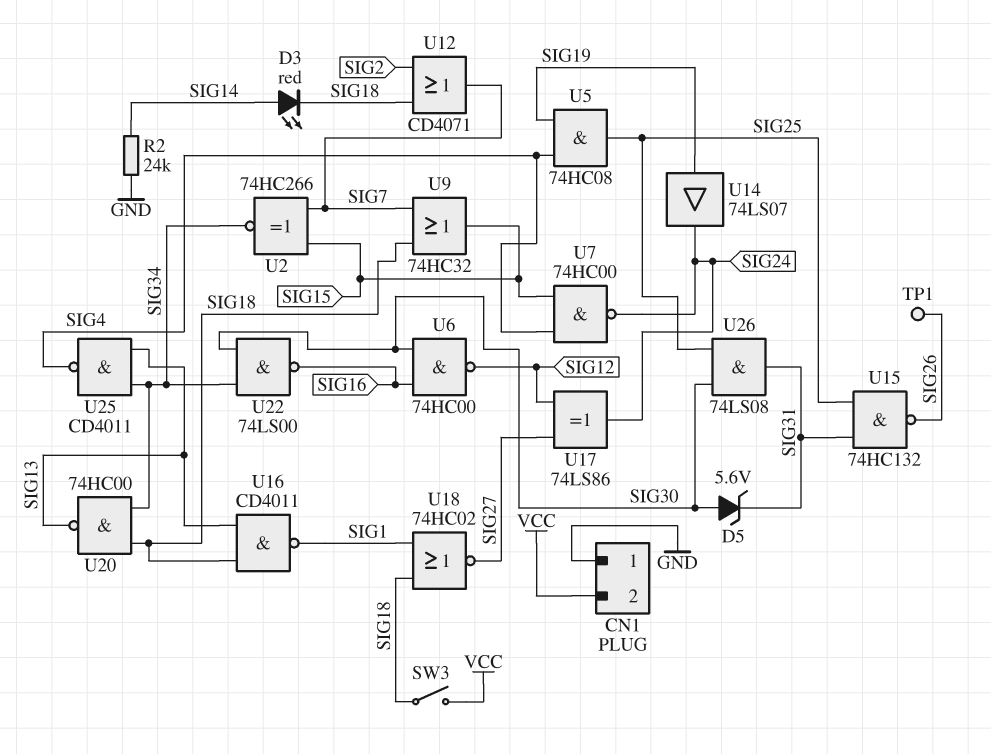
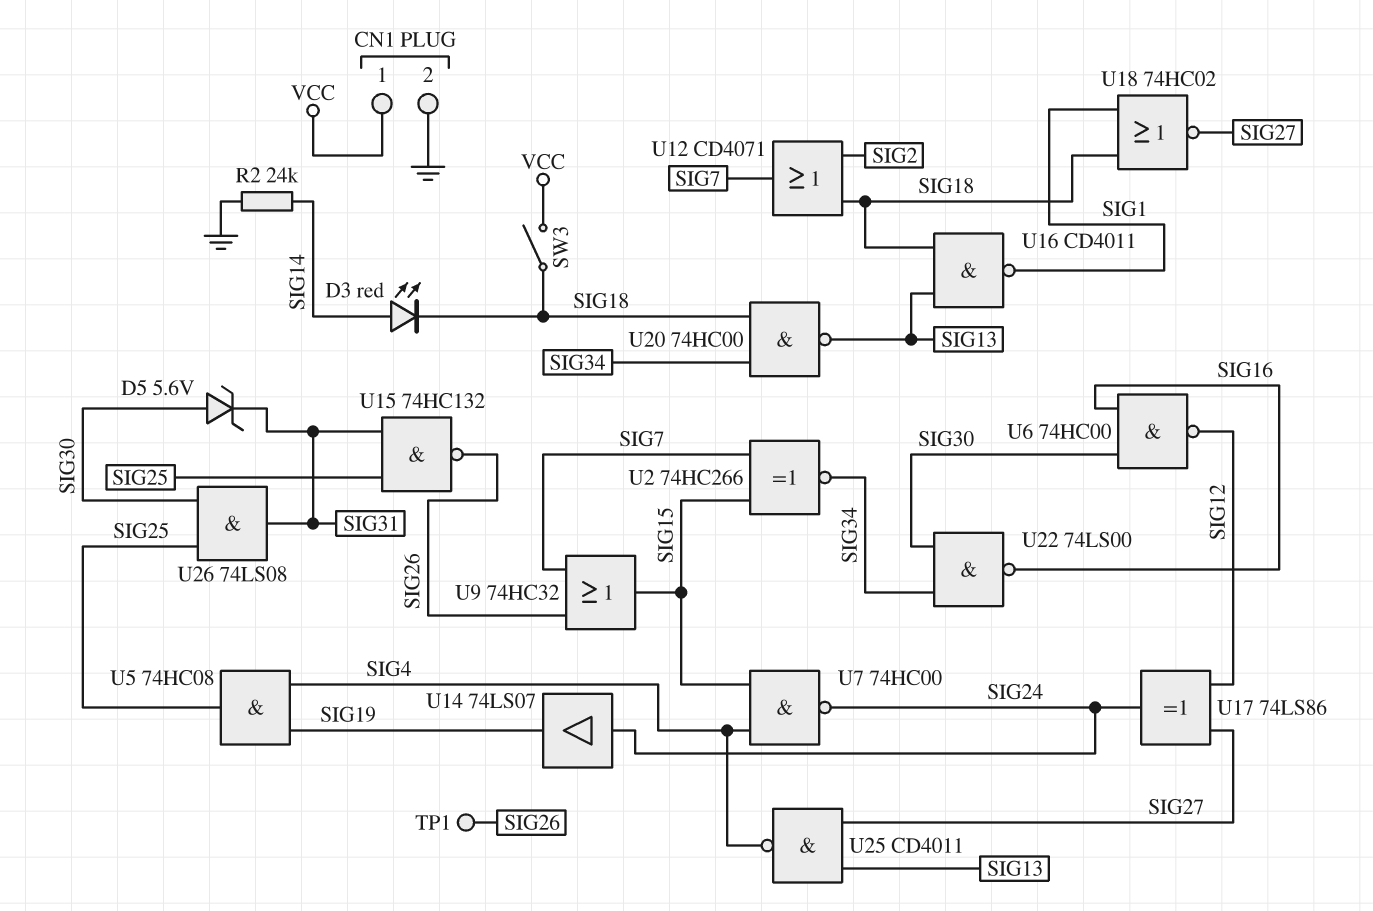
CN1 pin 1: GND -> VCC
CN1 pin 2: VCC -> GND
U9: OR 74HC32 (in SIG7, in SIG18, out SIG15) -> OR 74HC32 (in SIG7, in SIG26, out SIG15)
U14: buffer 74LS07 (in SIG19, out SIG24) -> buffer 74LS07 (in SIG24, out SIG19)
U25: NAND CD4011 (in SIG13, in SIG34, out SIG4) -> NAND CD4011 (in SIG13, in SIG27, out SIG4)

